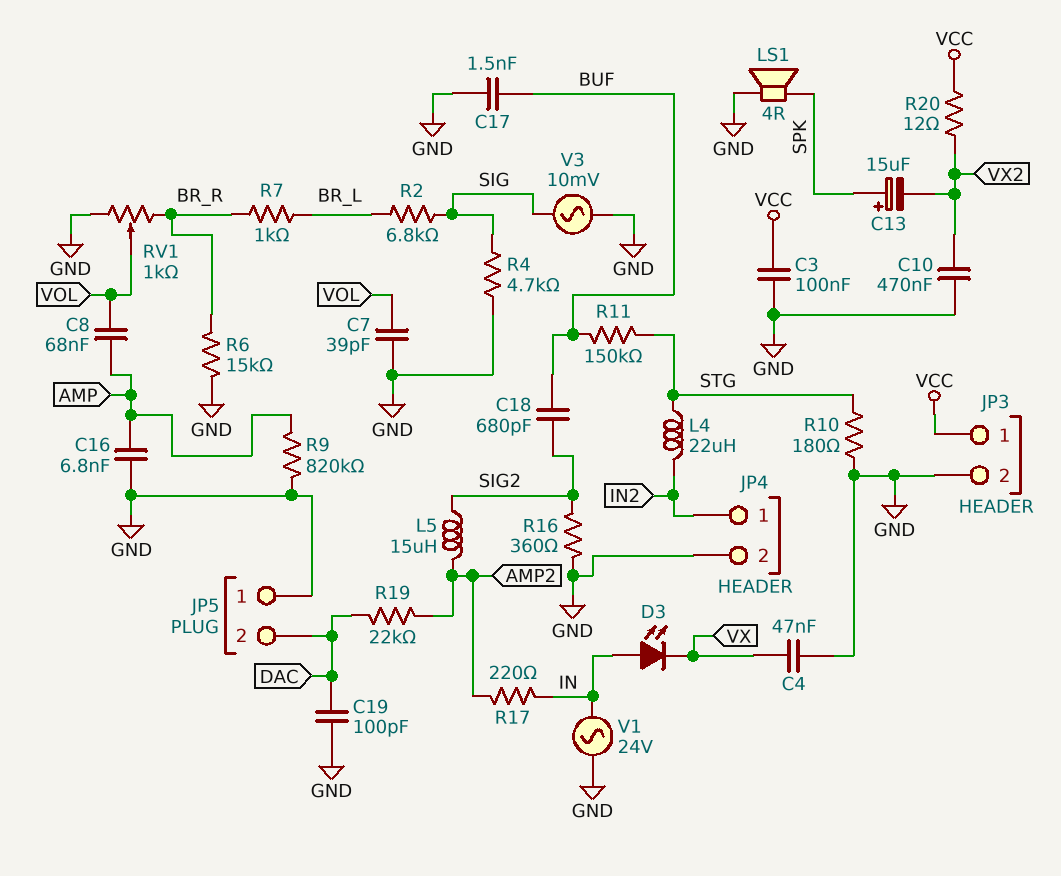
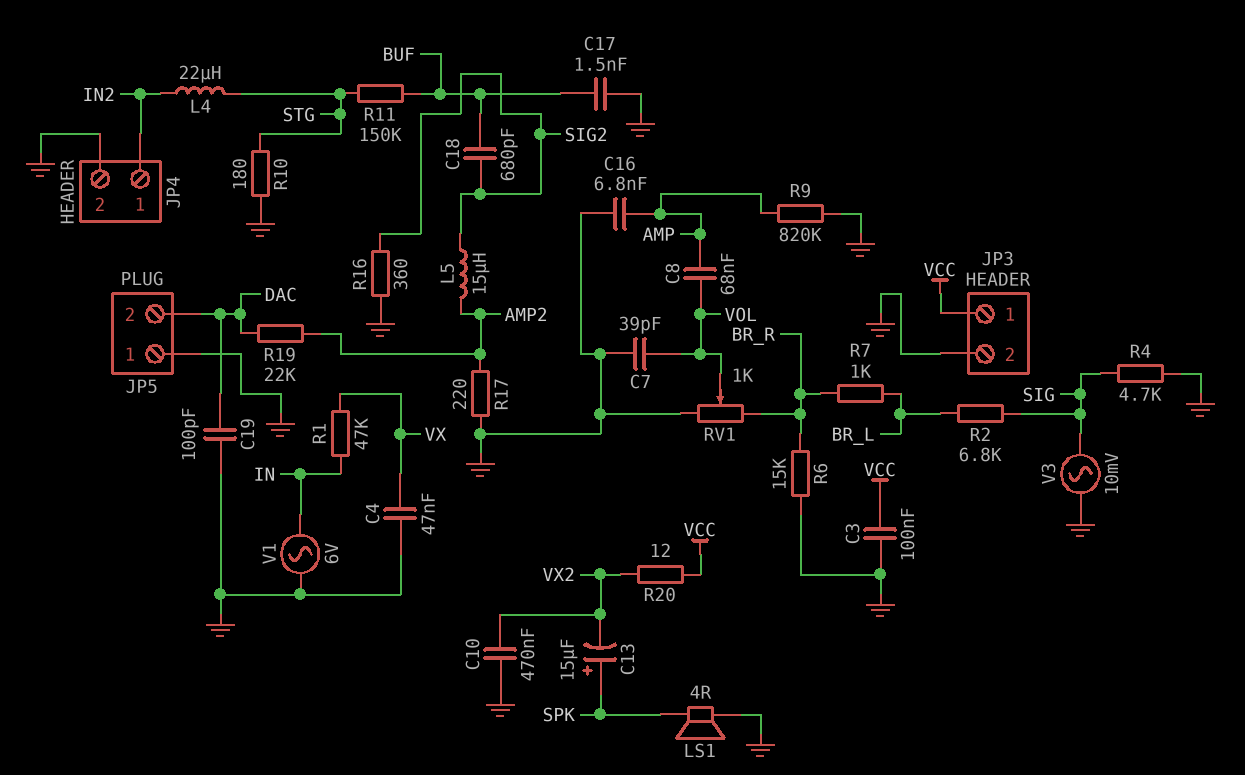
D3: LED (A IN, K VX) -> none
R1: none -> 47k (IN, VX)
R17: 220 (AMP2, IN) -> 220 (AMP2, GND)
V1: AC 24V (GND, IN) -> AC 6V (GND, IN)

